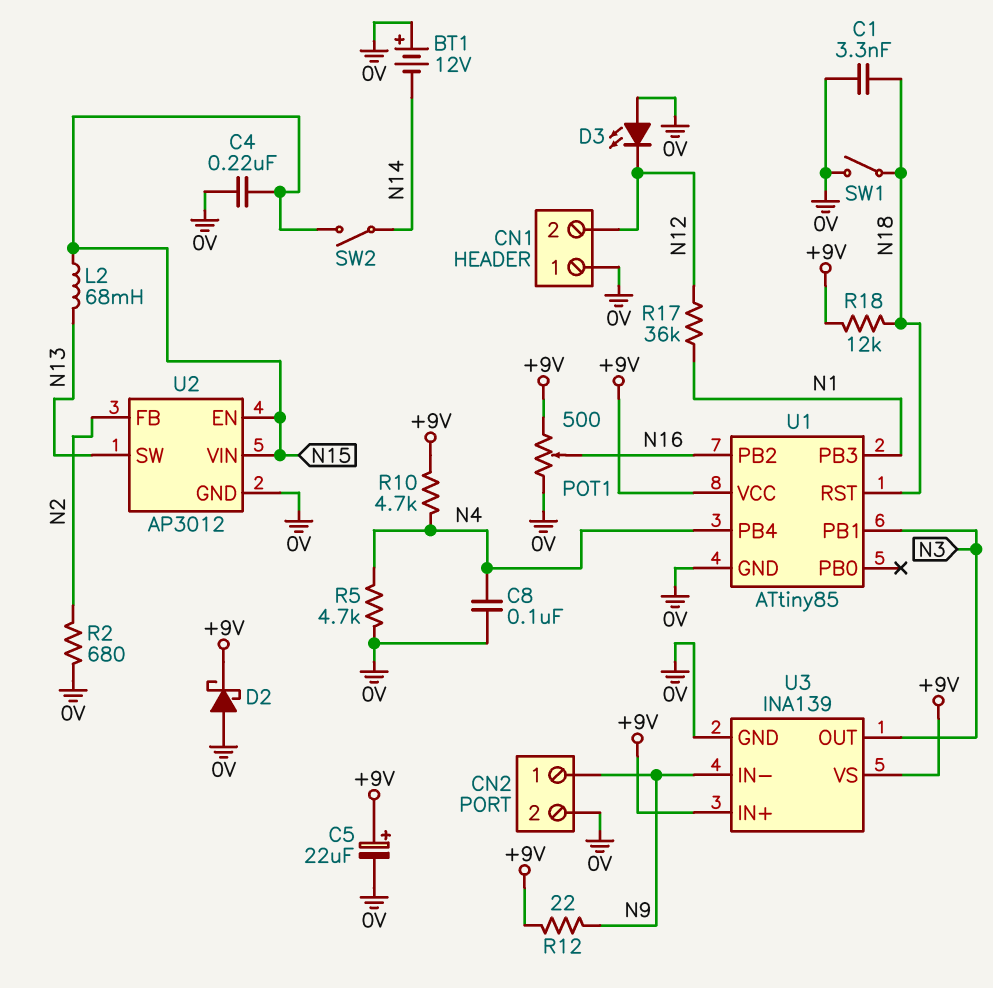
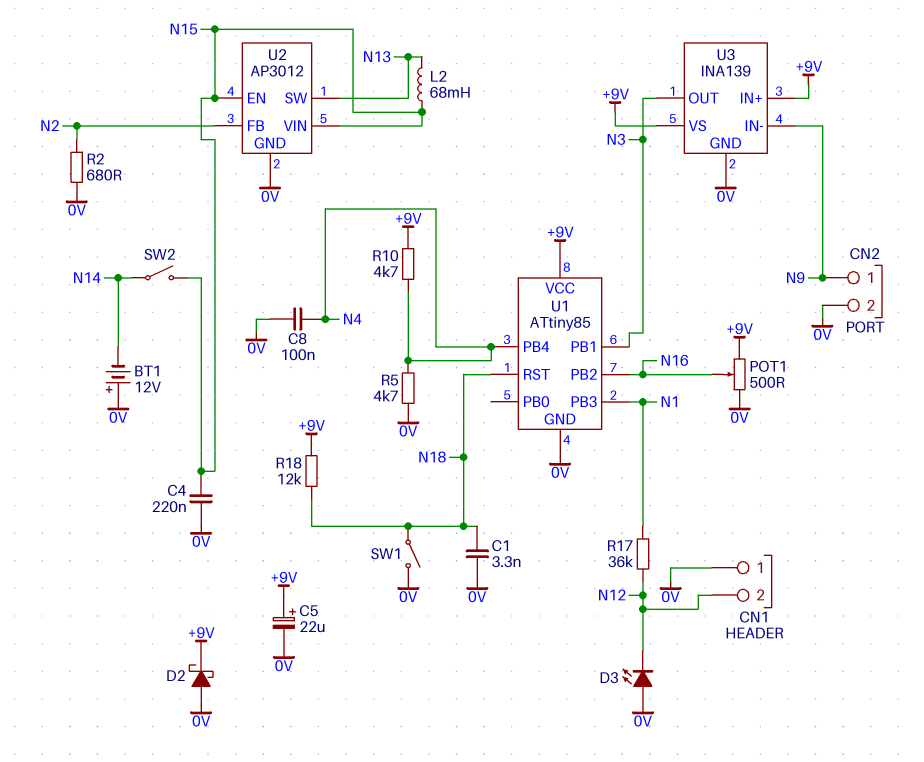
R12: 22 (+9V, N9) -> none

